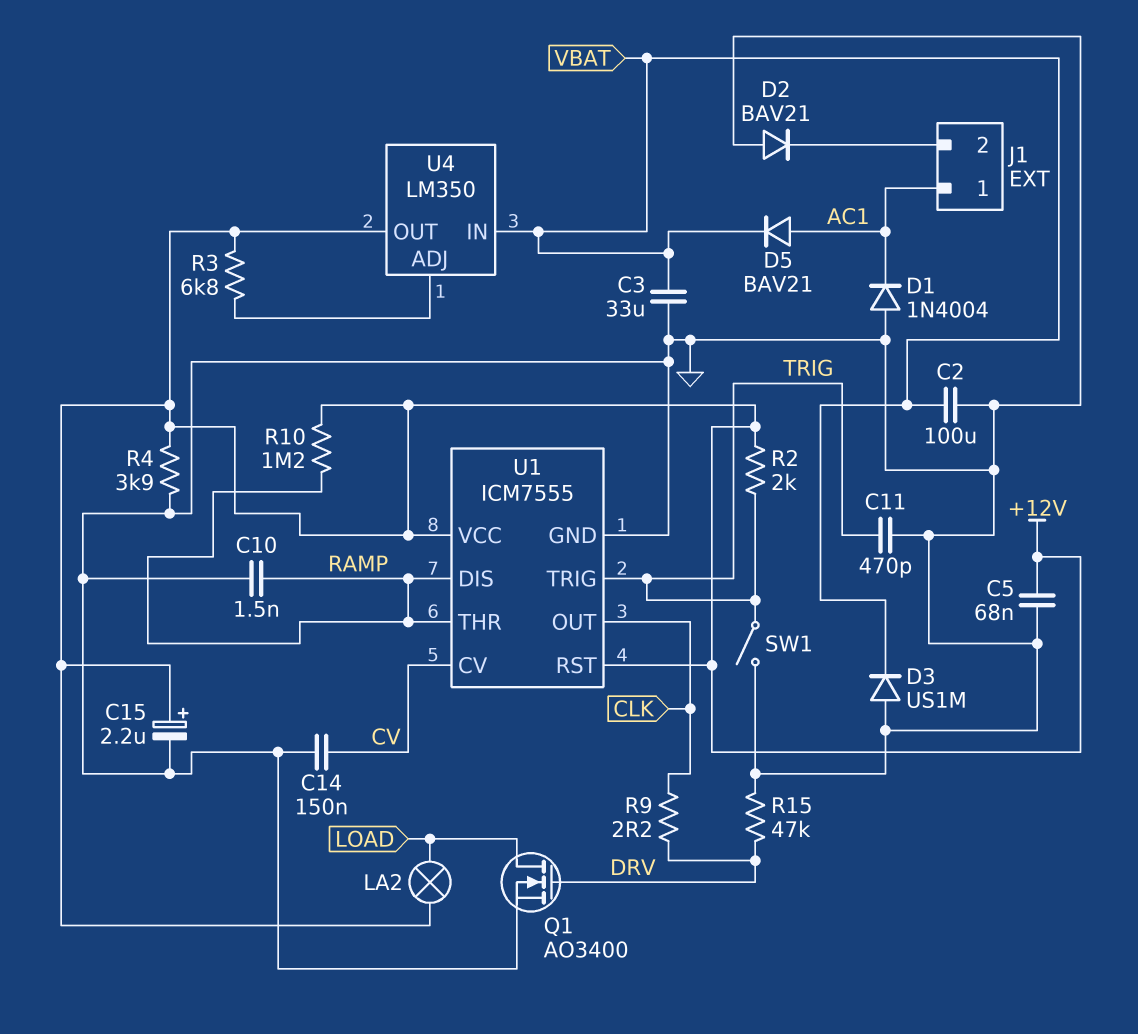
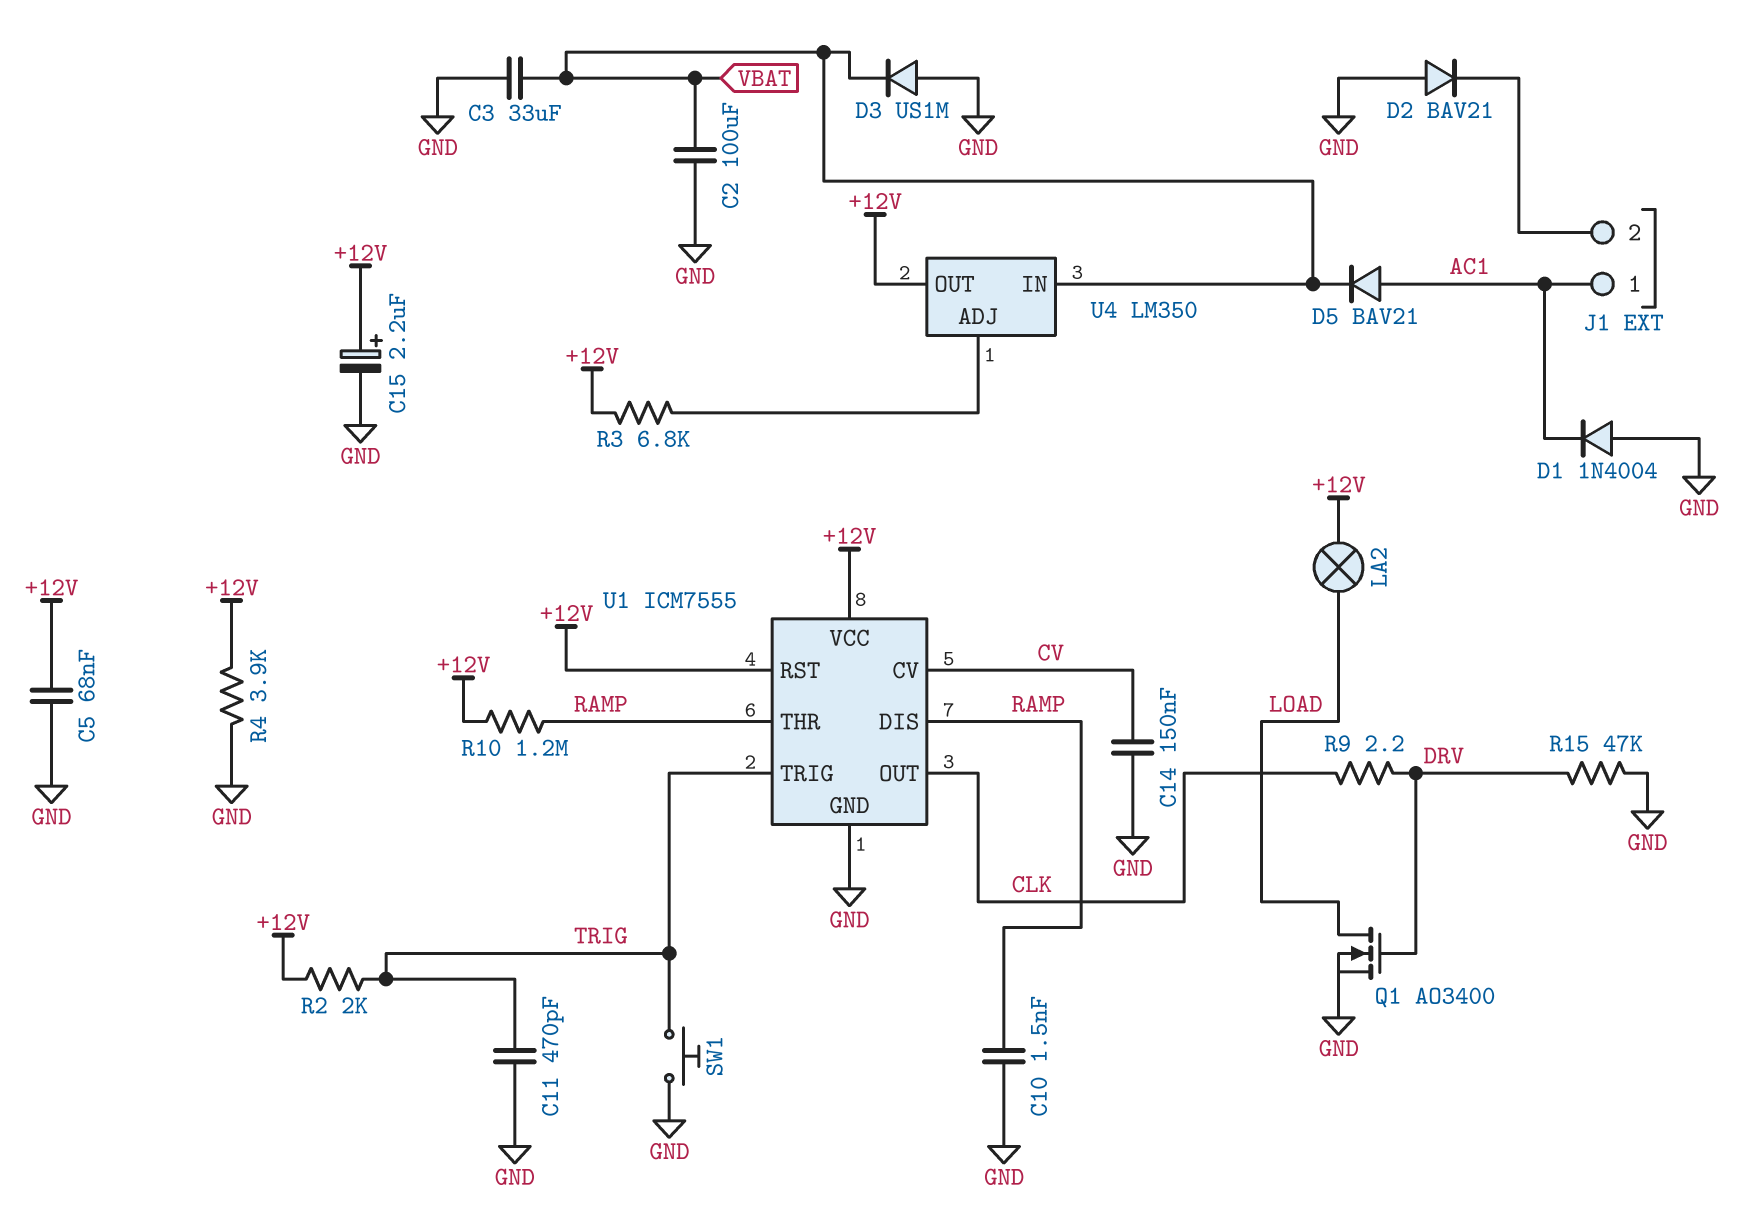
SW1: switch (GND, TRIG) -> button (GND, TRIG)

